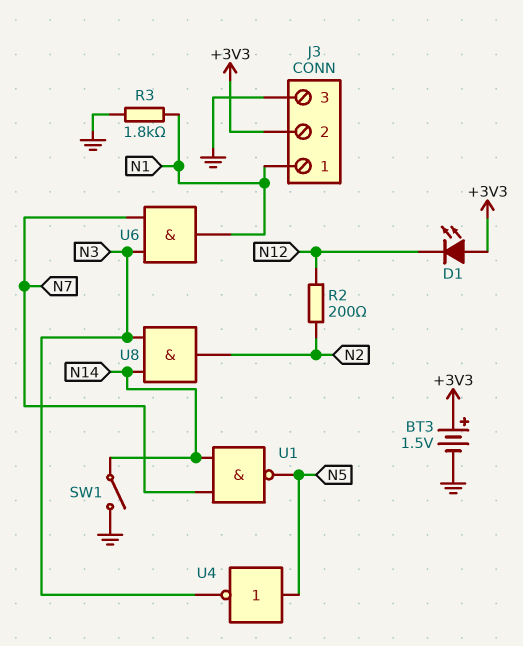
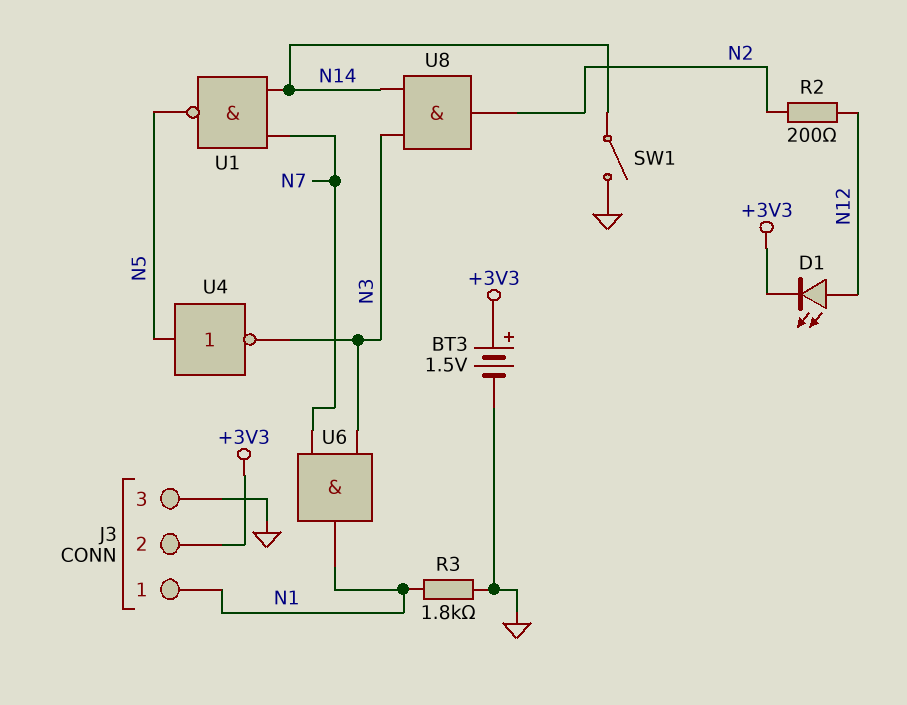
D1: LED (A +3V3, K N12) -> LED (A N12, K +3V3)

